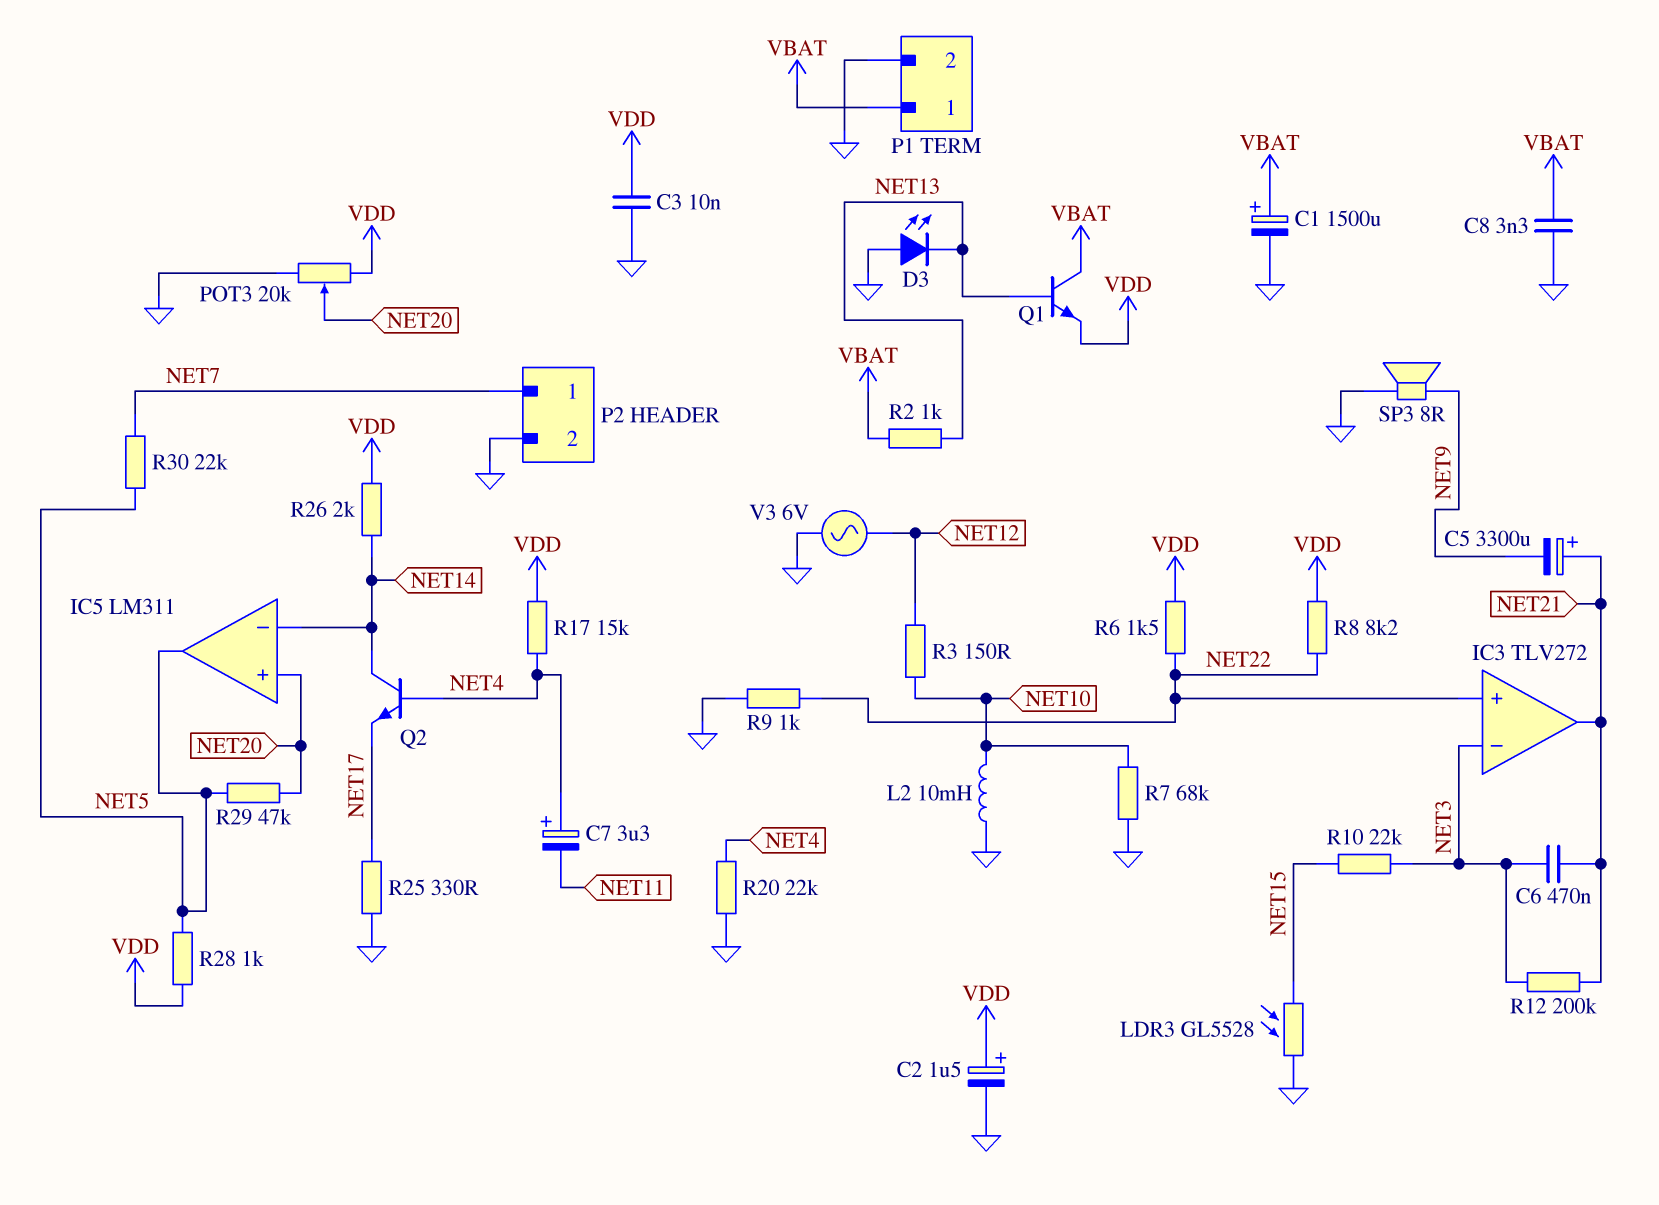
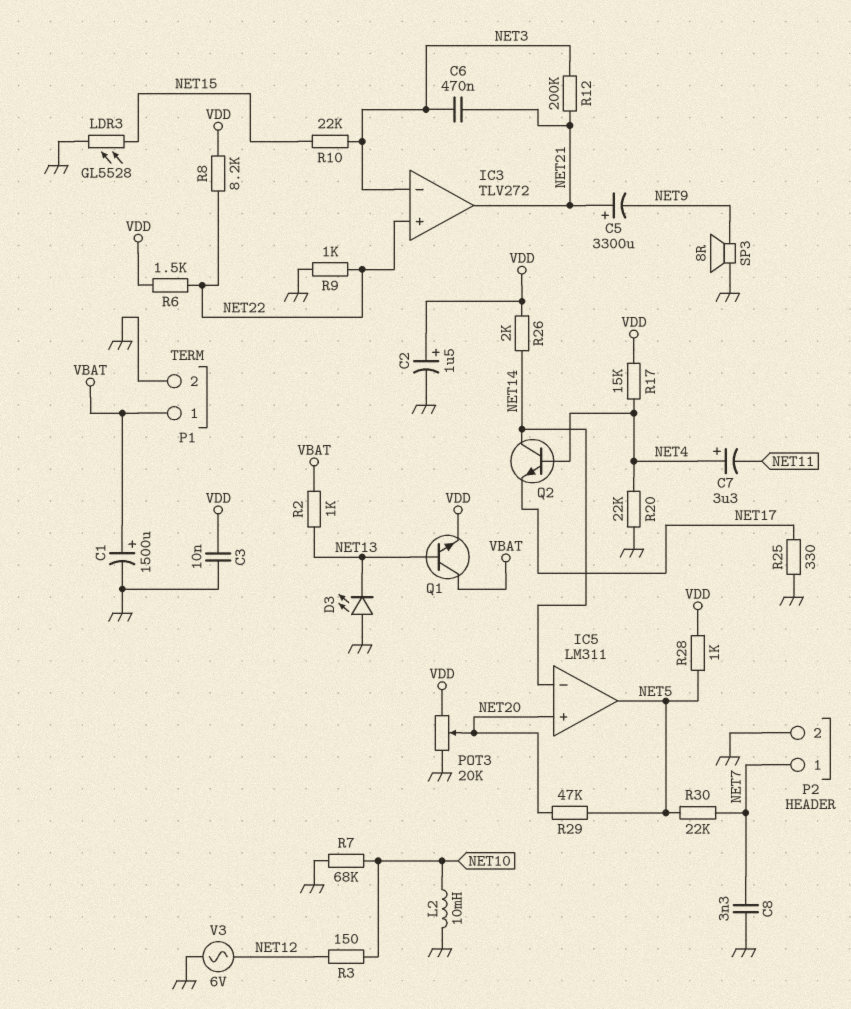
C8: 3.3nF (GND, VBAT) -> 3.3nF (GND, NET7)

